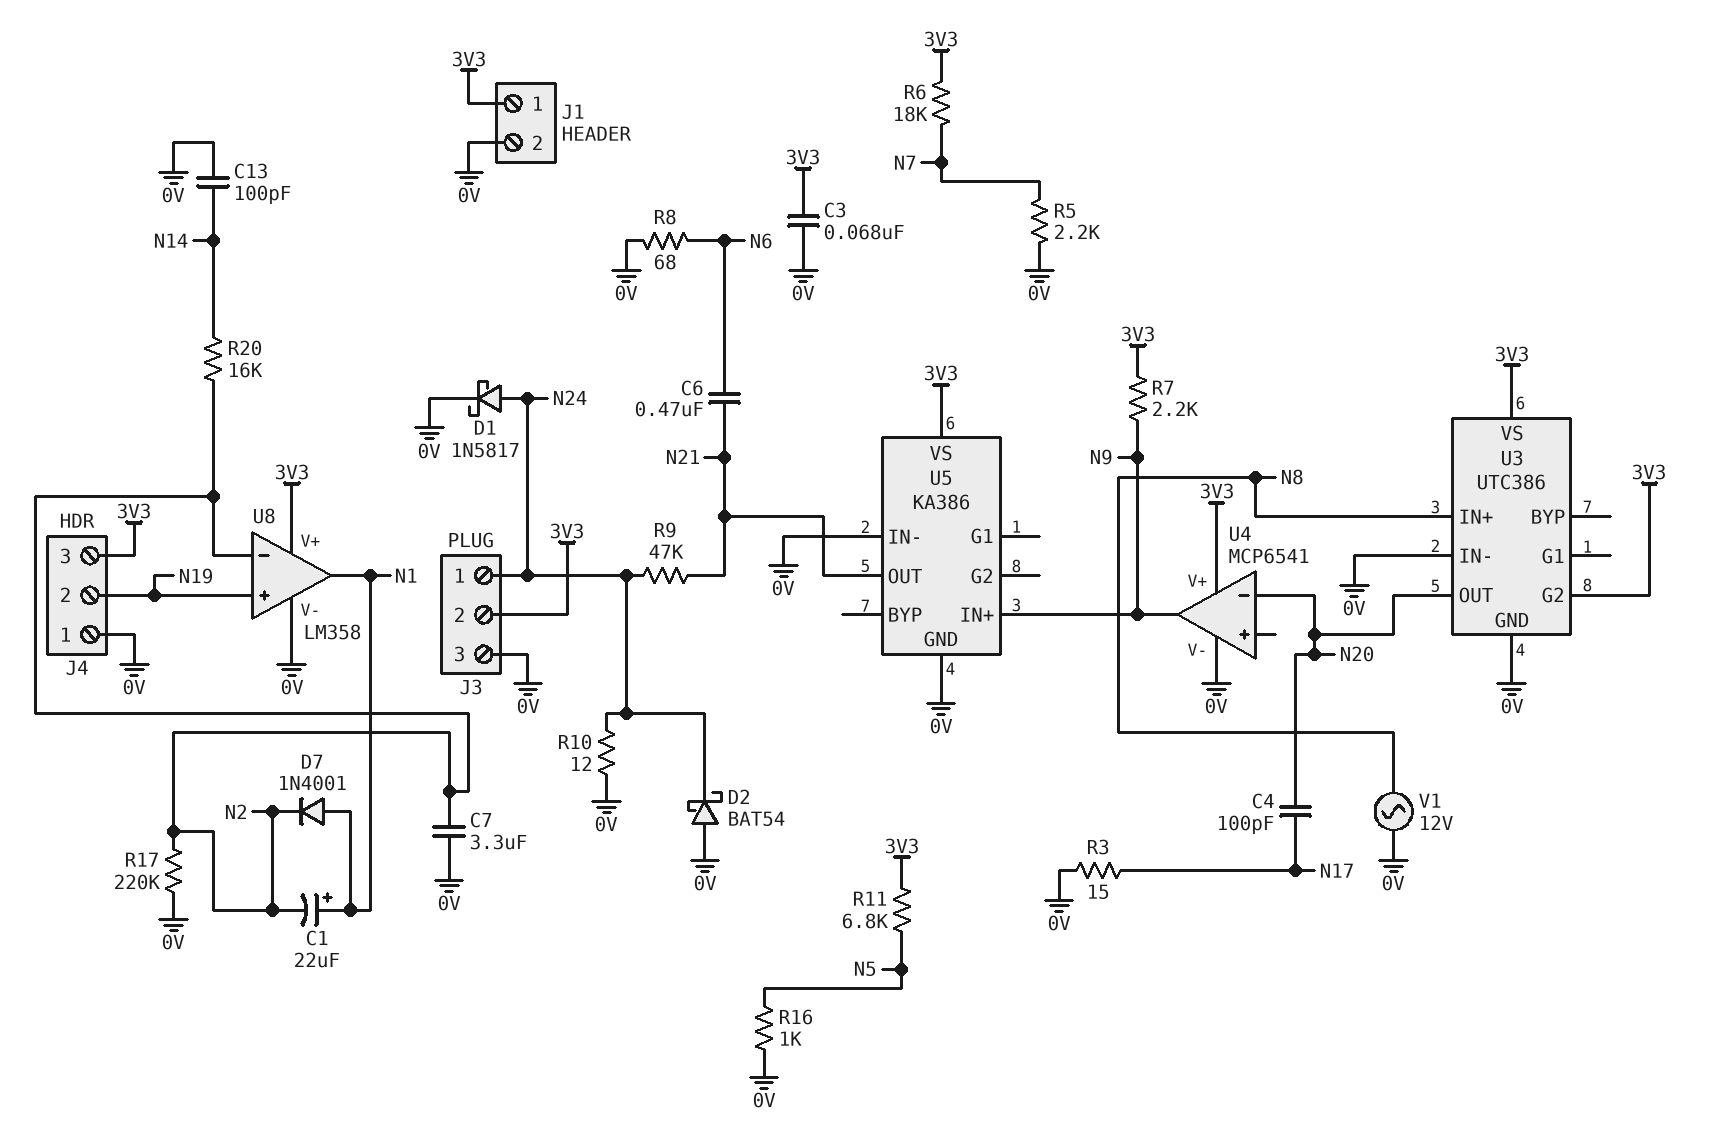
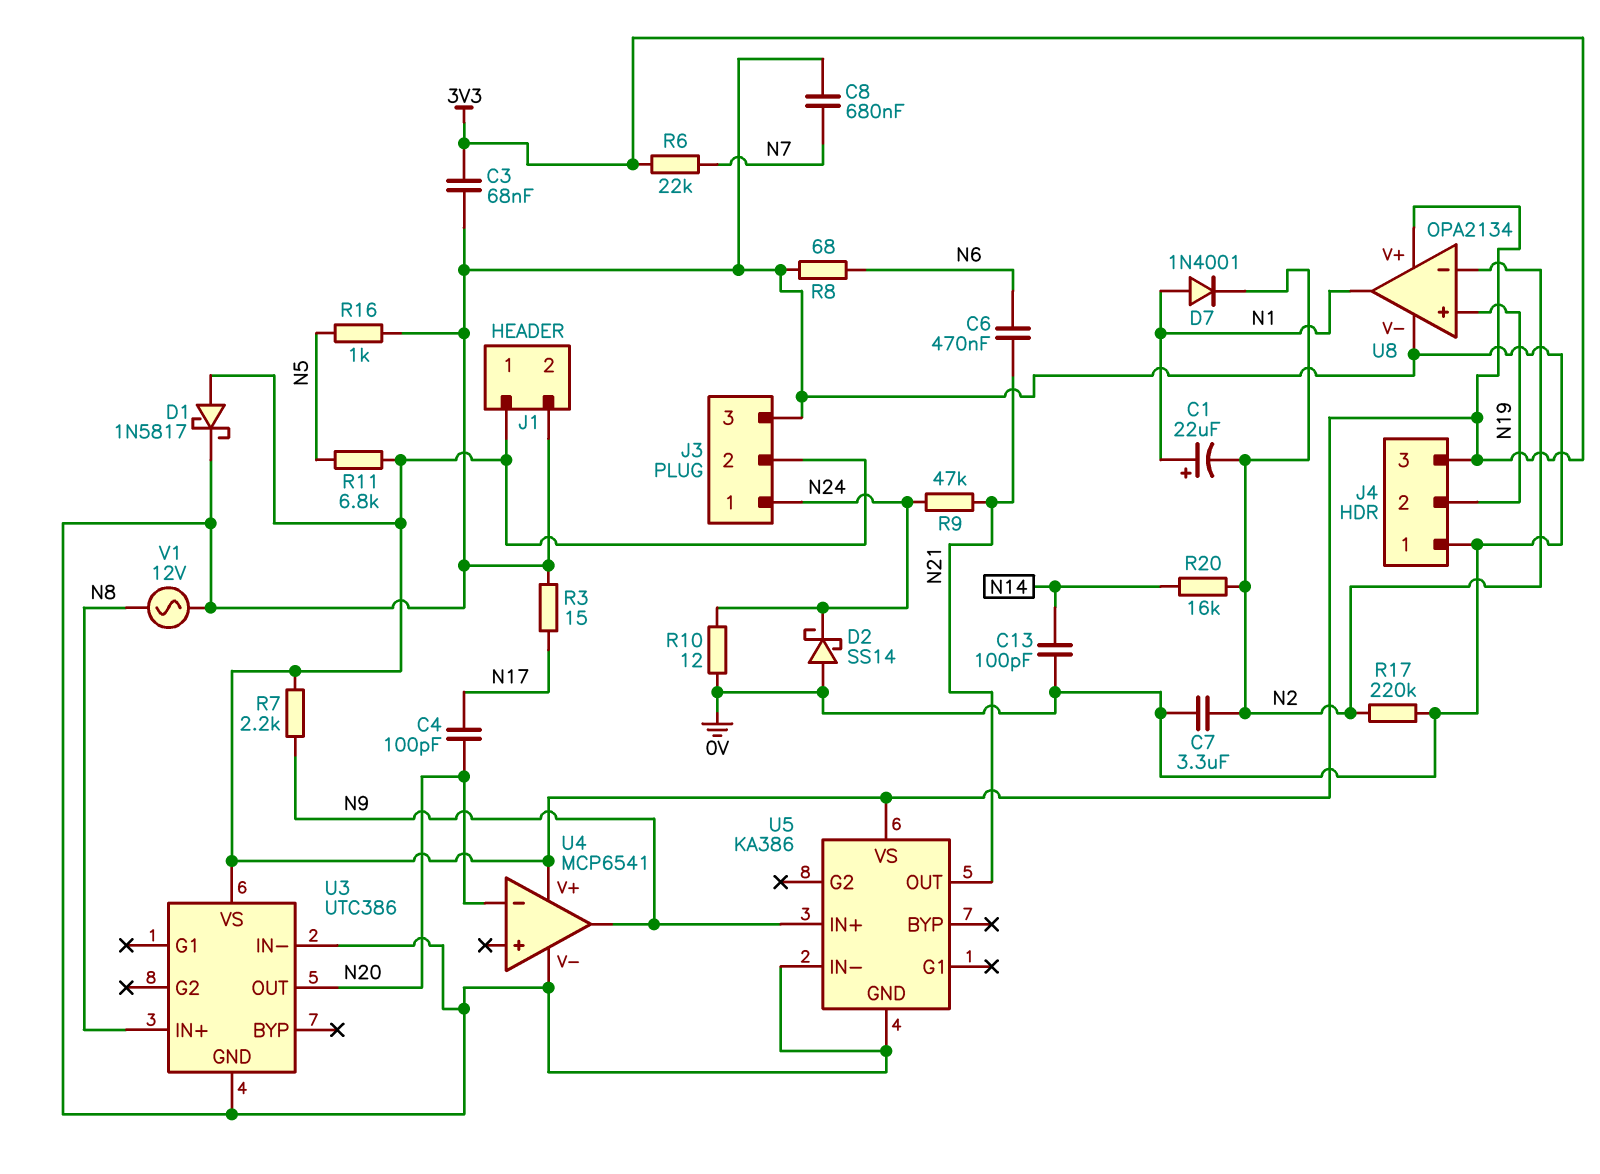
C8: none -> 680nF (0V, N7)
D1: schottky 1N5817 (A N24, K 0V) -> schottky 1N5817 (A 3V3, K 0V)
D2: schottky BAT54 (A 0V, K N24) -> schottky SS14 (A 0V, K N24)
R5: 2.2k (0V, N7) -> none
R6: 18k (3V3, N7) -> 22k (3V3, N7)
U3 pin G2: 3V3 -> none
U8: LM358 -> OPA2134

